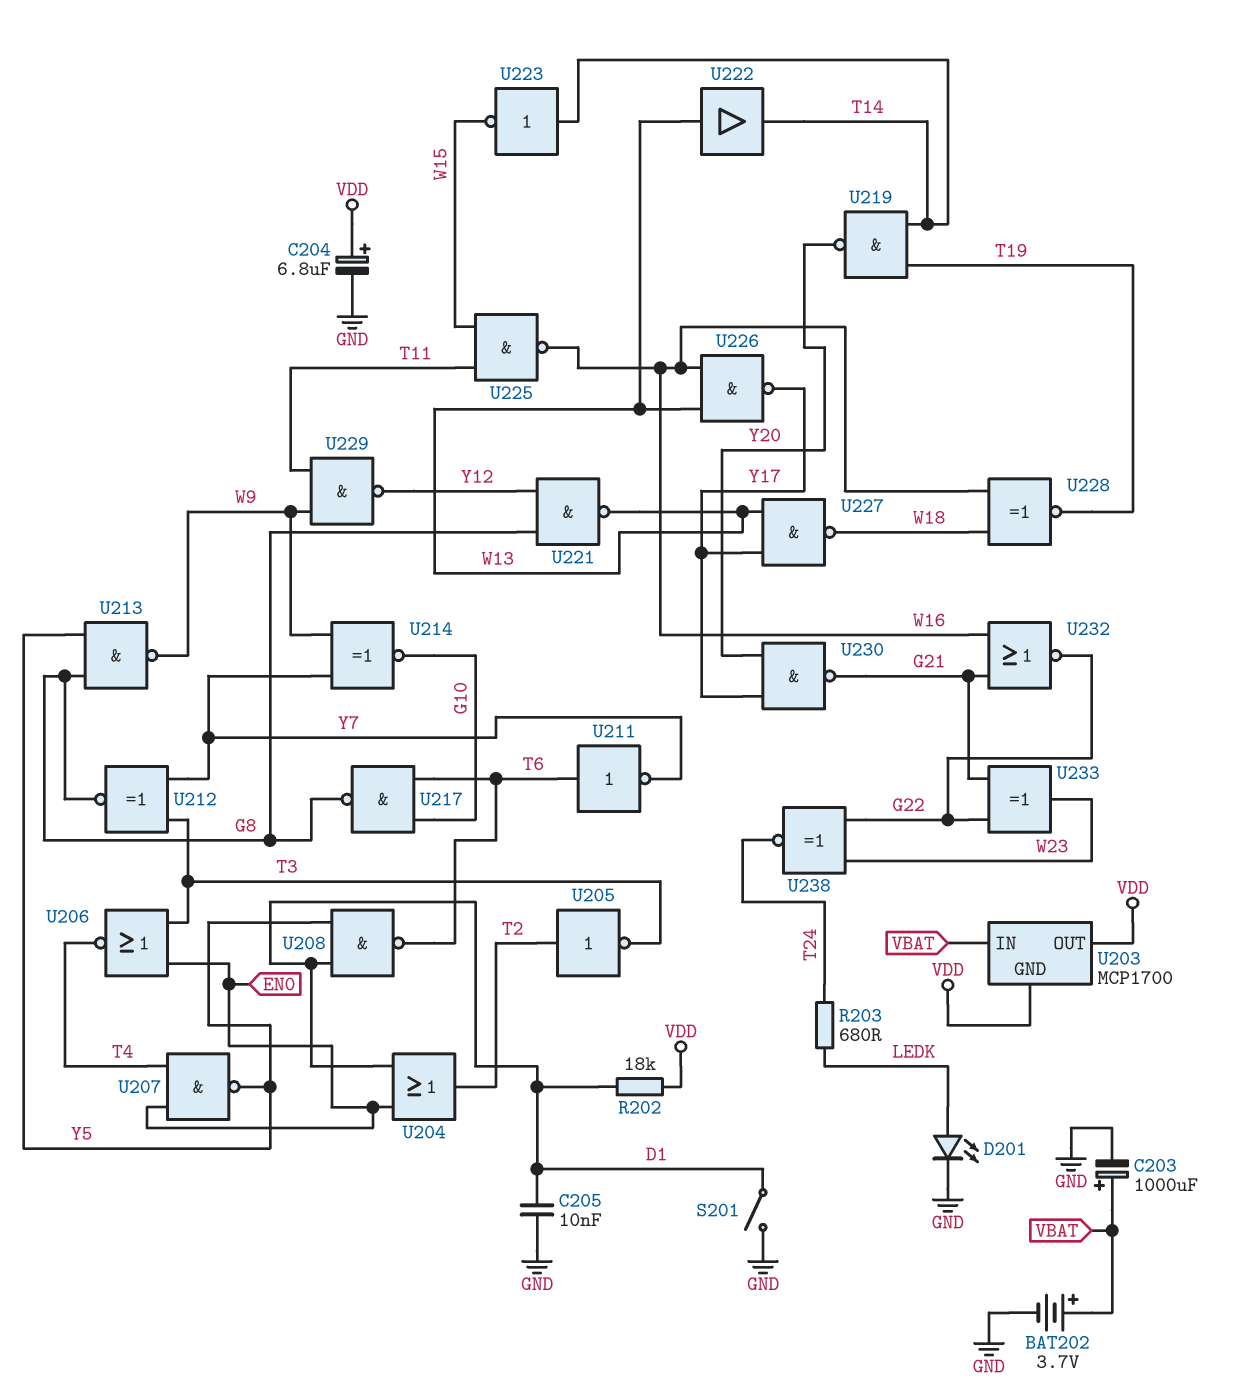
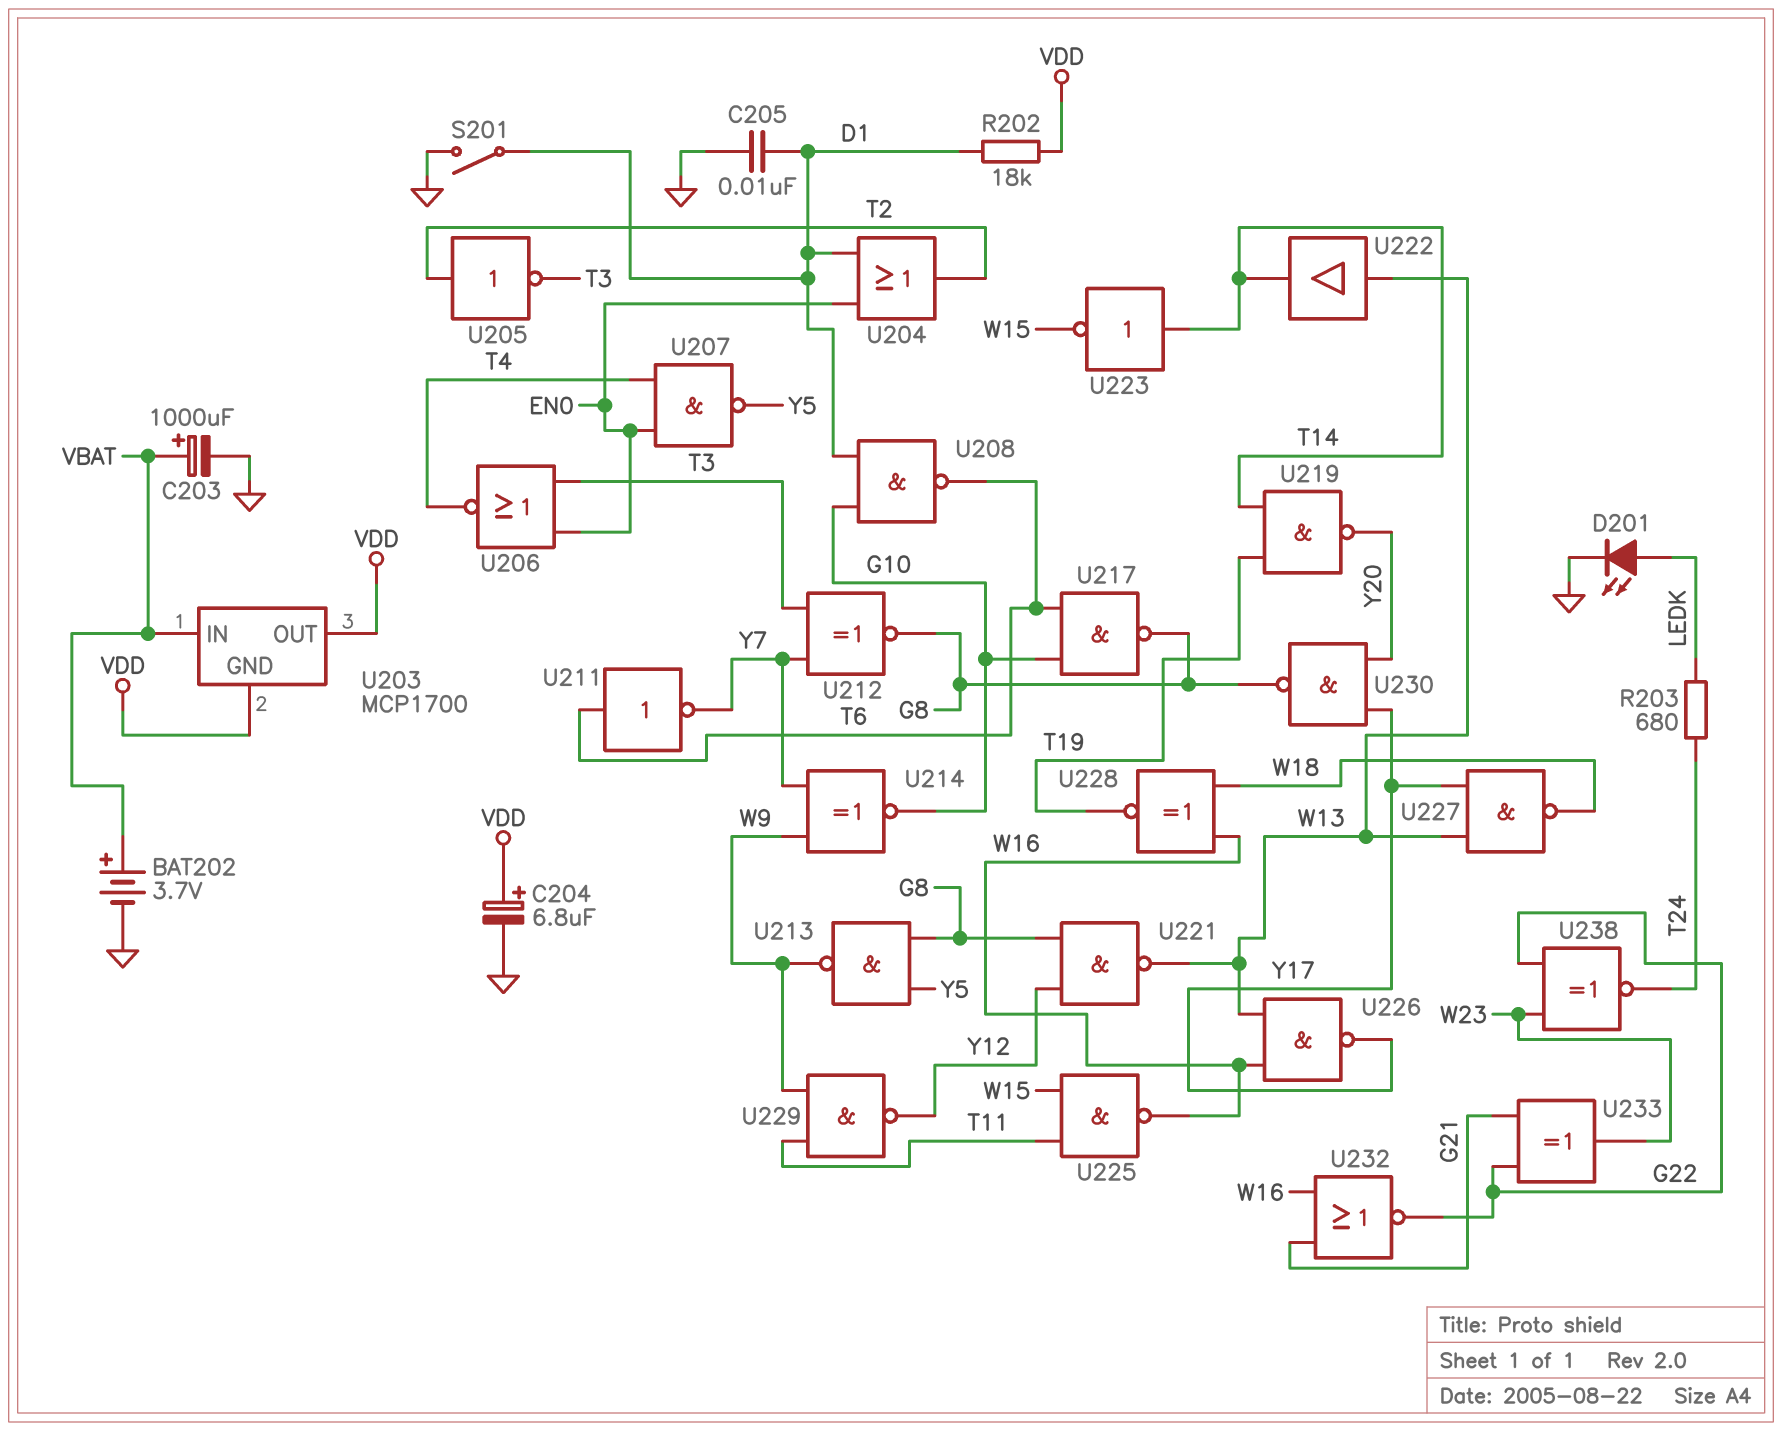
U208: NAND (in D1, in Y5, out T6) -> NAND (in D1, in G10, out T6)
U230: NAND (in Y17, in Y20, out G21) -> NAND (in Y17, in Y20, out G8)

